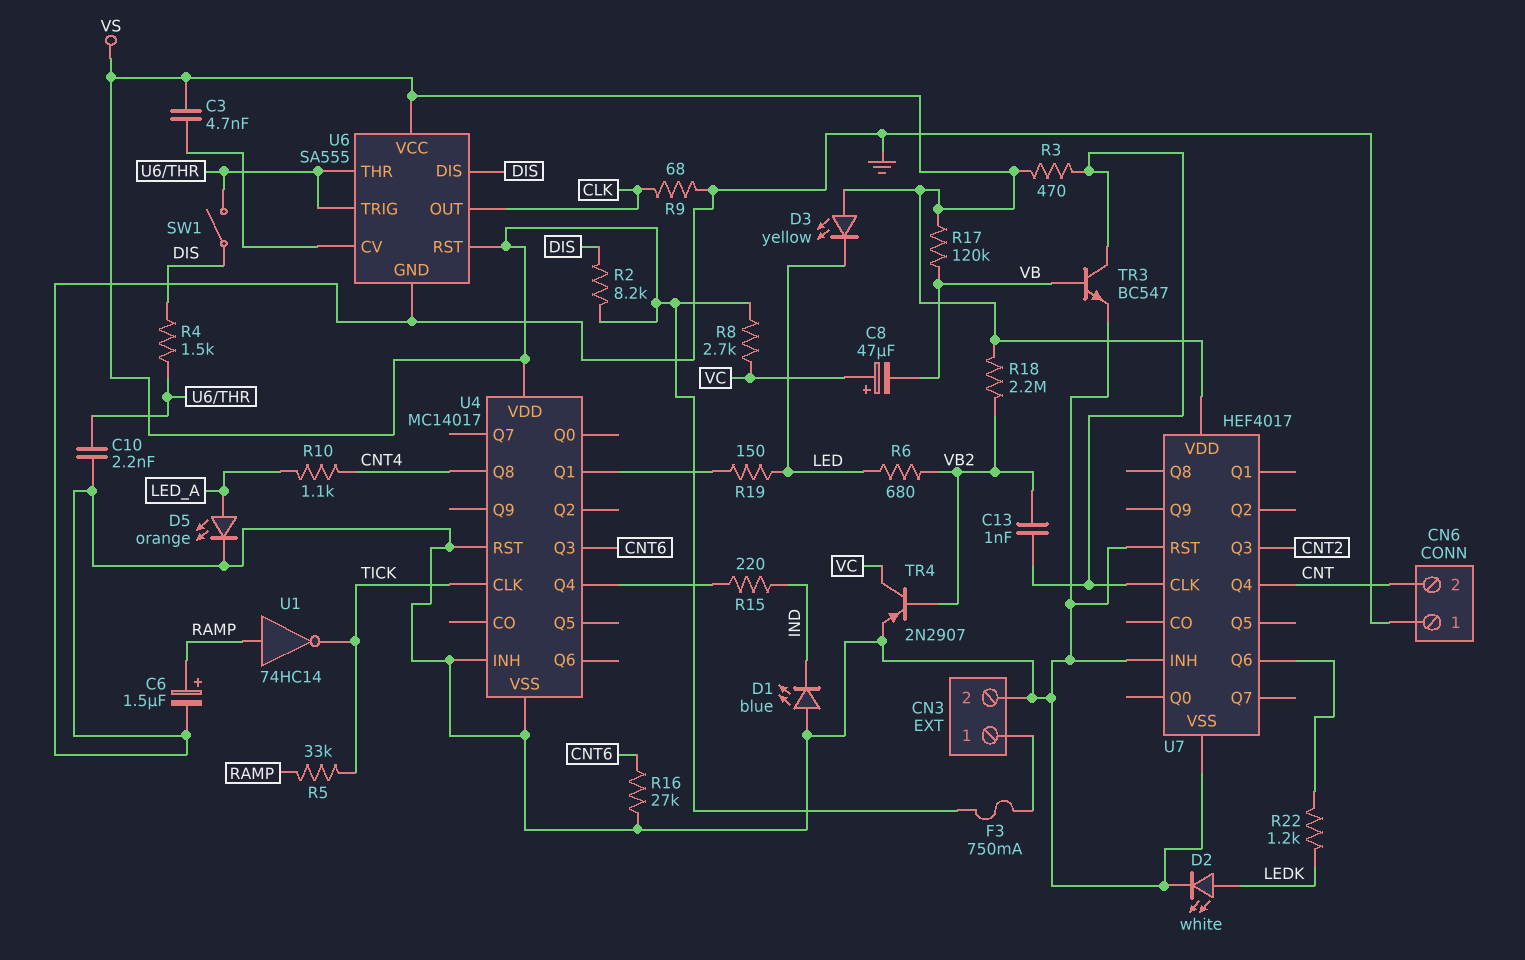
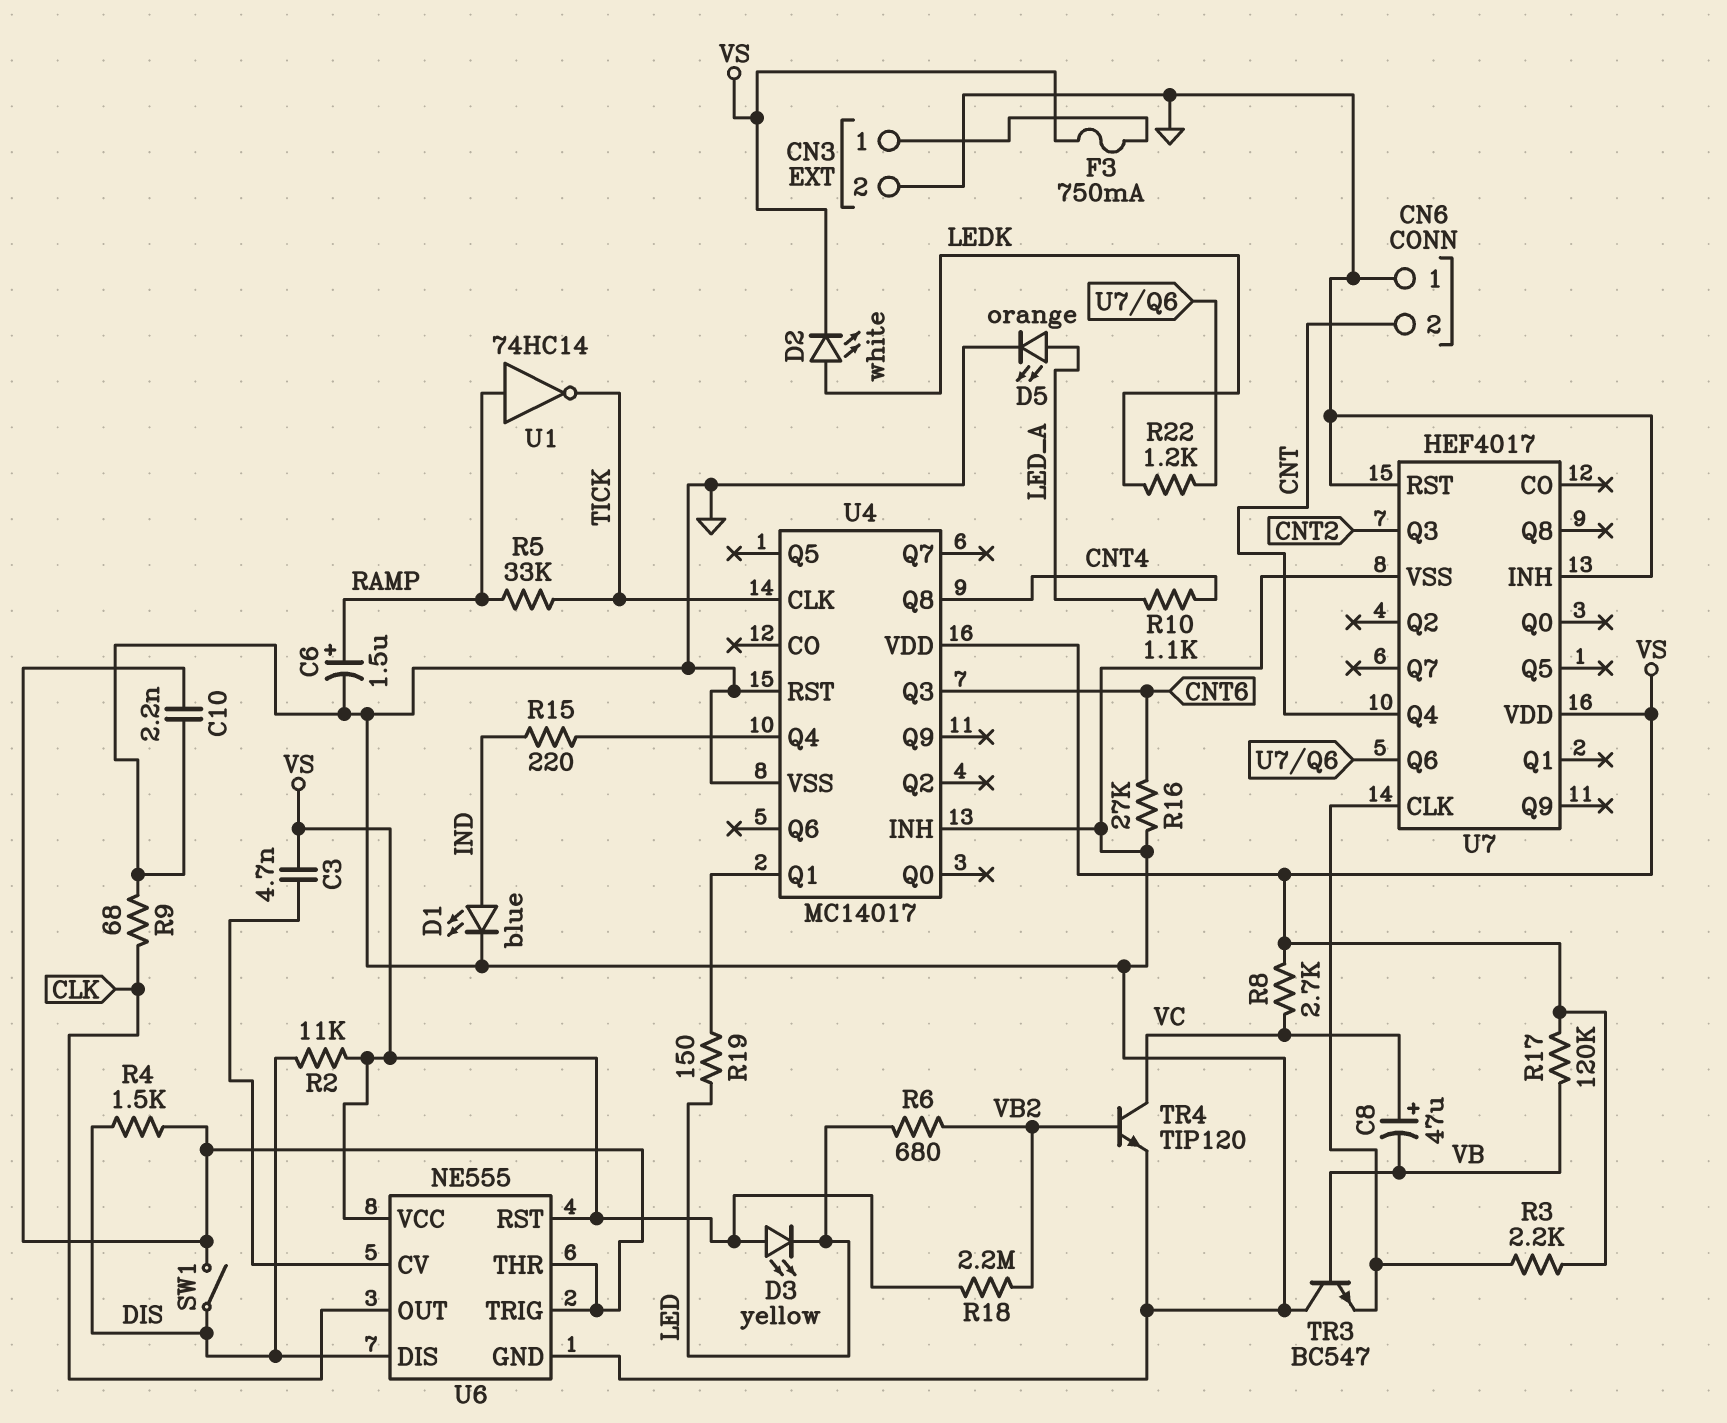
C13: 1nF (U7/CLK, VB2) -> none
D1: LED blue (A GND, K IND) -> LED blue (A IND, K GND)
D2: LED white (A LEDK, K GND) -> LED white (A LEDK, K VS)
R2: 8.2k (DIS, VS) -> 11k (DIS, VS)
R3: 470 (U7/CLK, VS) -> 2.2k (U7/CLK, VS)
TR3: NPN BC547 (B VB, C U7/CLK, E GND) -> NPN BC547 (B VB, C GND, E U7/CLK)
TR4: PNP 2N2907 (B VB2, C VC, E GND) -> NPN TIP120 (B VB2, C VC, E GND)
U6: SA555 -> NE555

